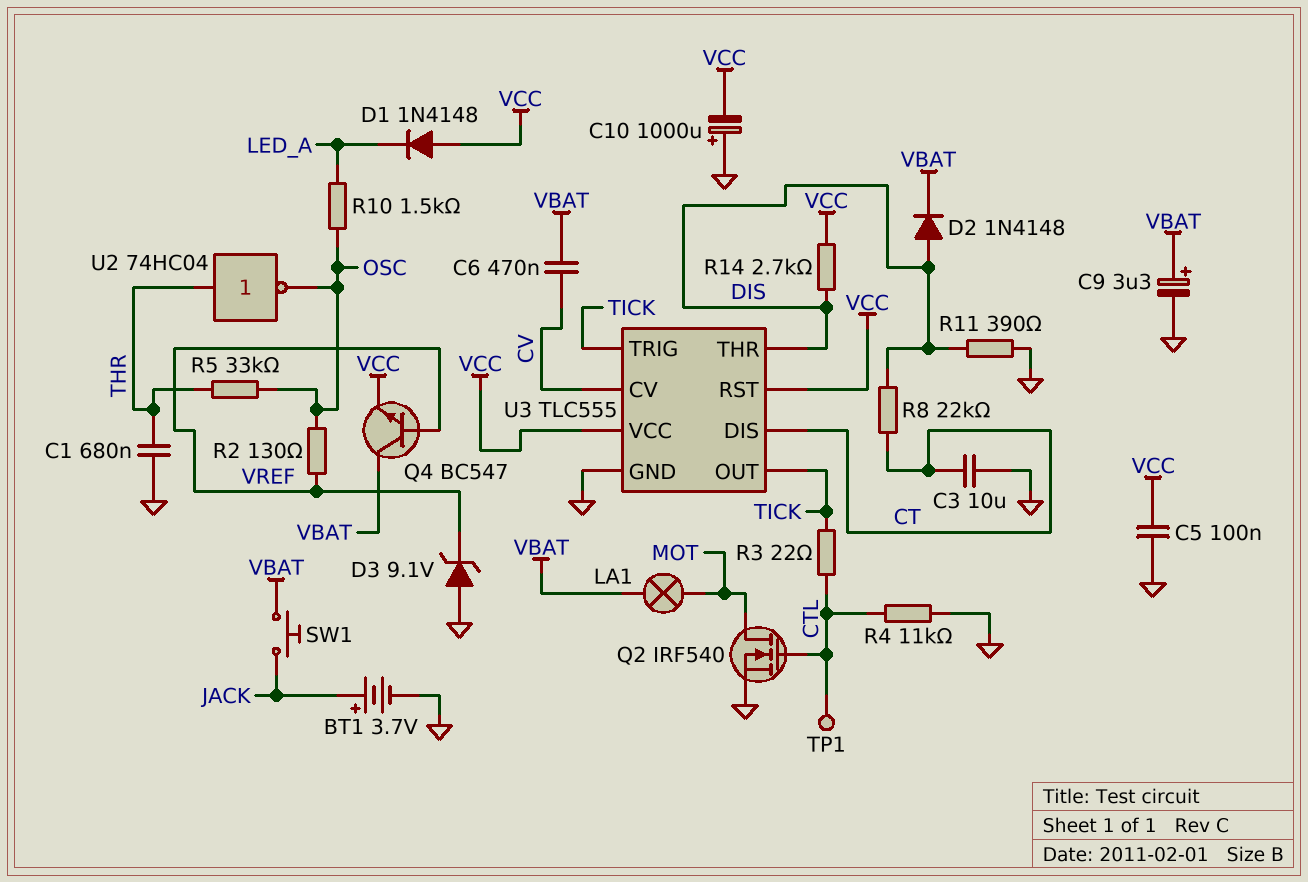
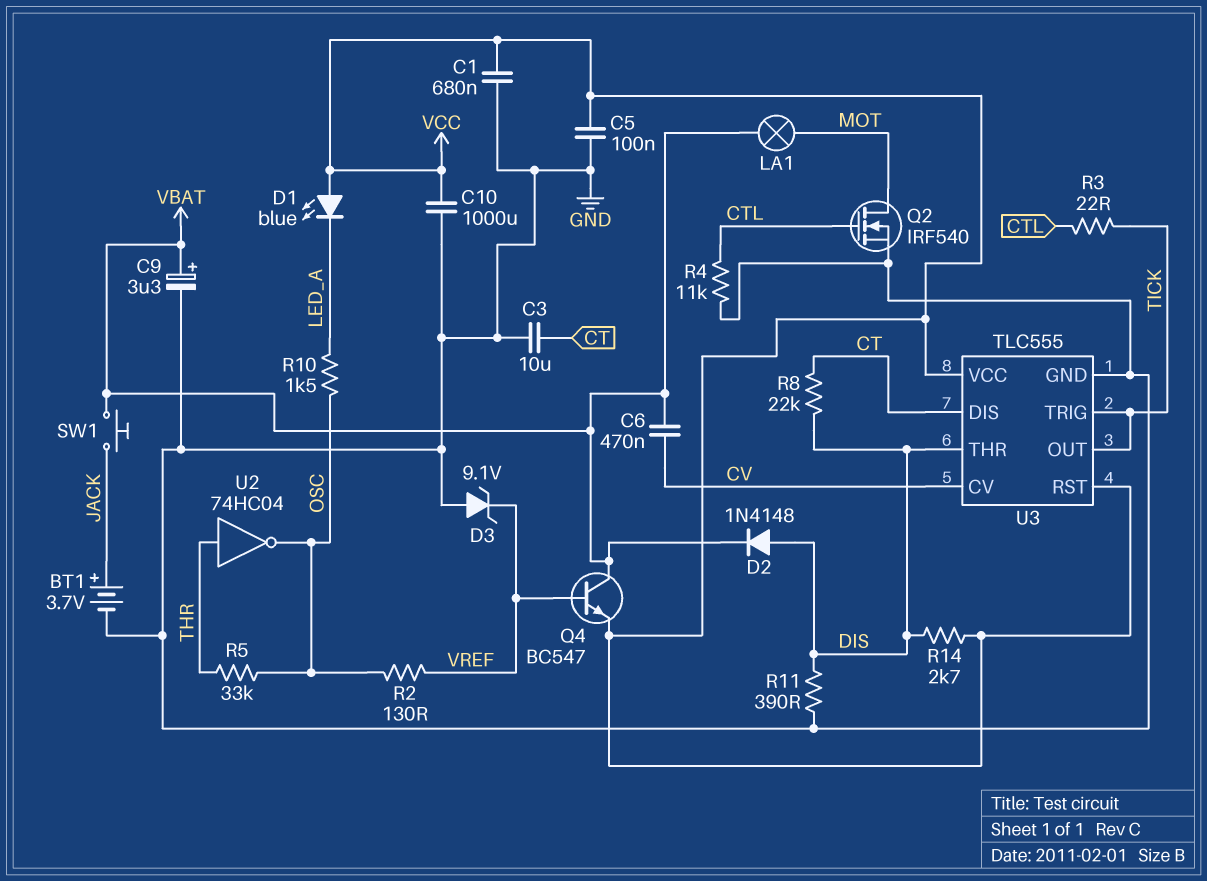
C1: 680nF (GND, THR) -> 680nF (GND, VCC)
C10: 1000uF (plus GND, minus VCC) -> 1000uF (GND, VCC)
D1: diode 1N4148 (A VCC, K LED_A) -> LED blue (A VCC, K LED_A)
TP1: test point (CTL) -> none

